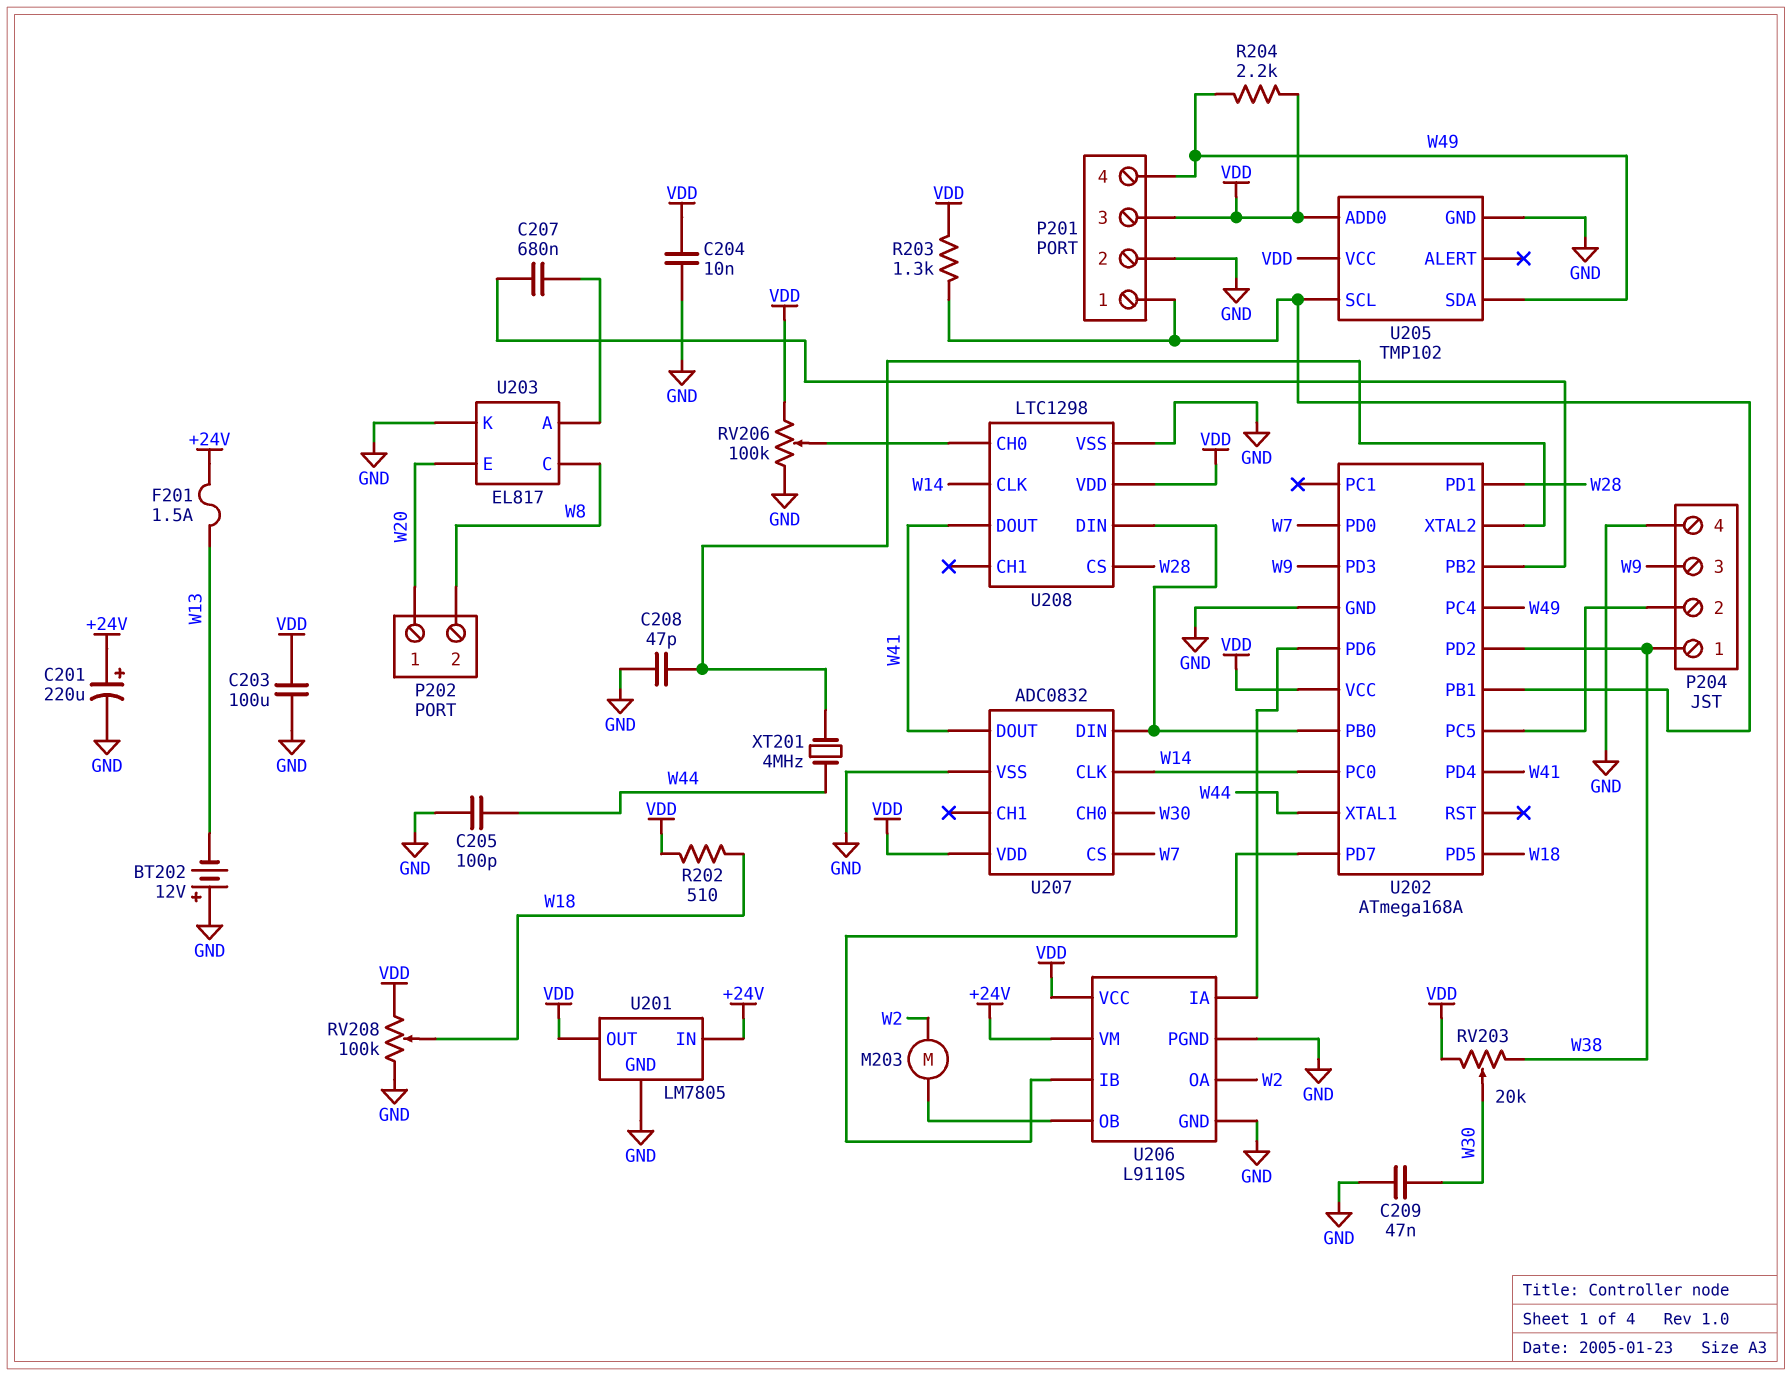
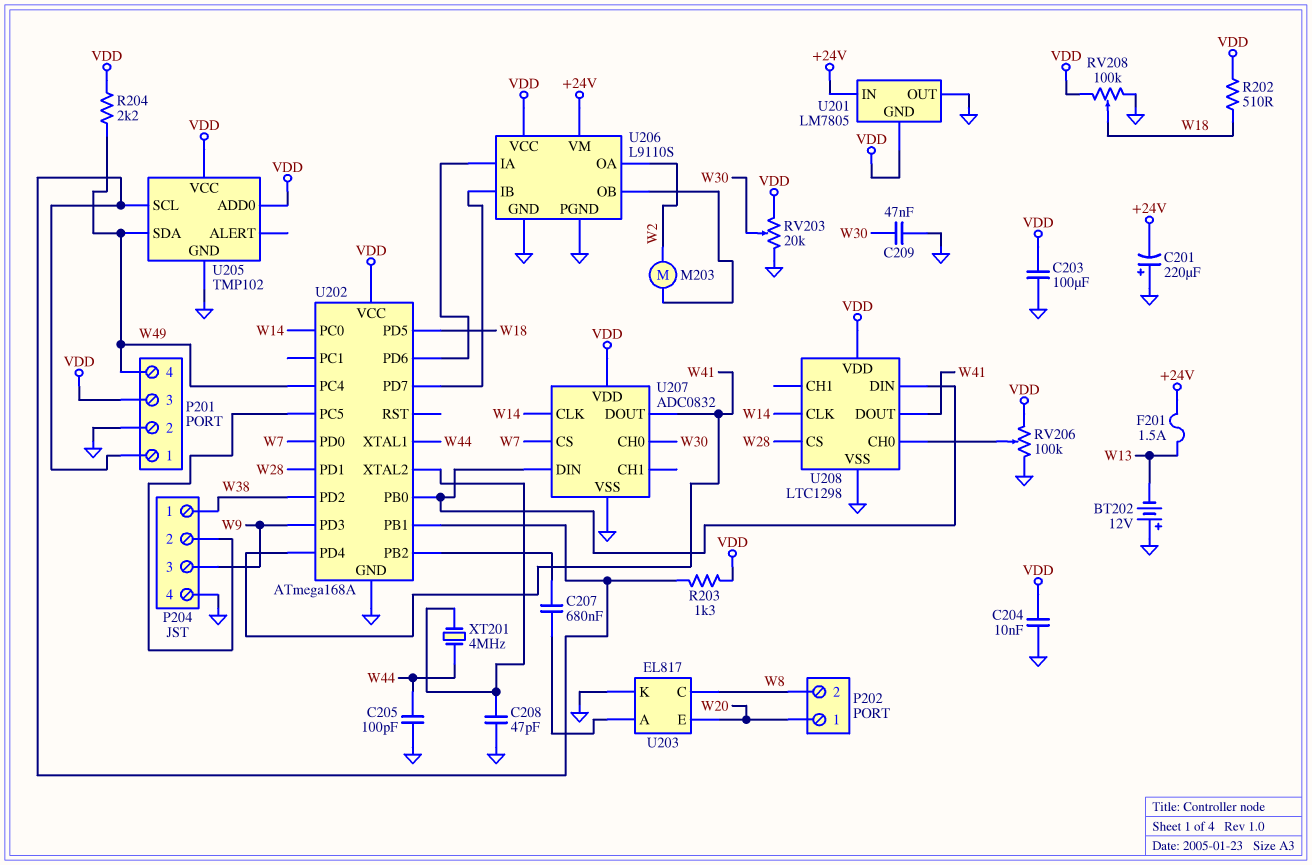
C201: 220uF (plus +24V, minus GND) -> 220uF (plus GND, minus +24V)
RV203: 20k (VDD, W38, wiper W30) -> 20k (GND, VDD, wiper W30)
U201 pin GND: GND -> VDD
U201 pin OUT: VDD -> GND

